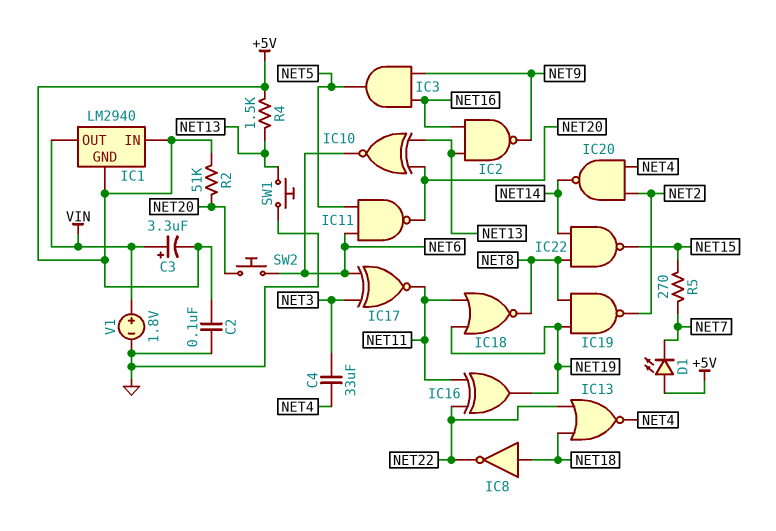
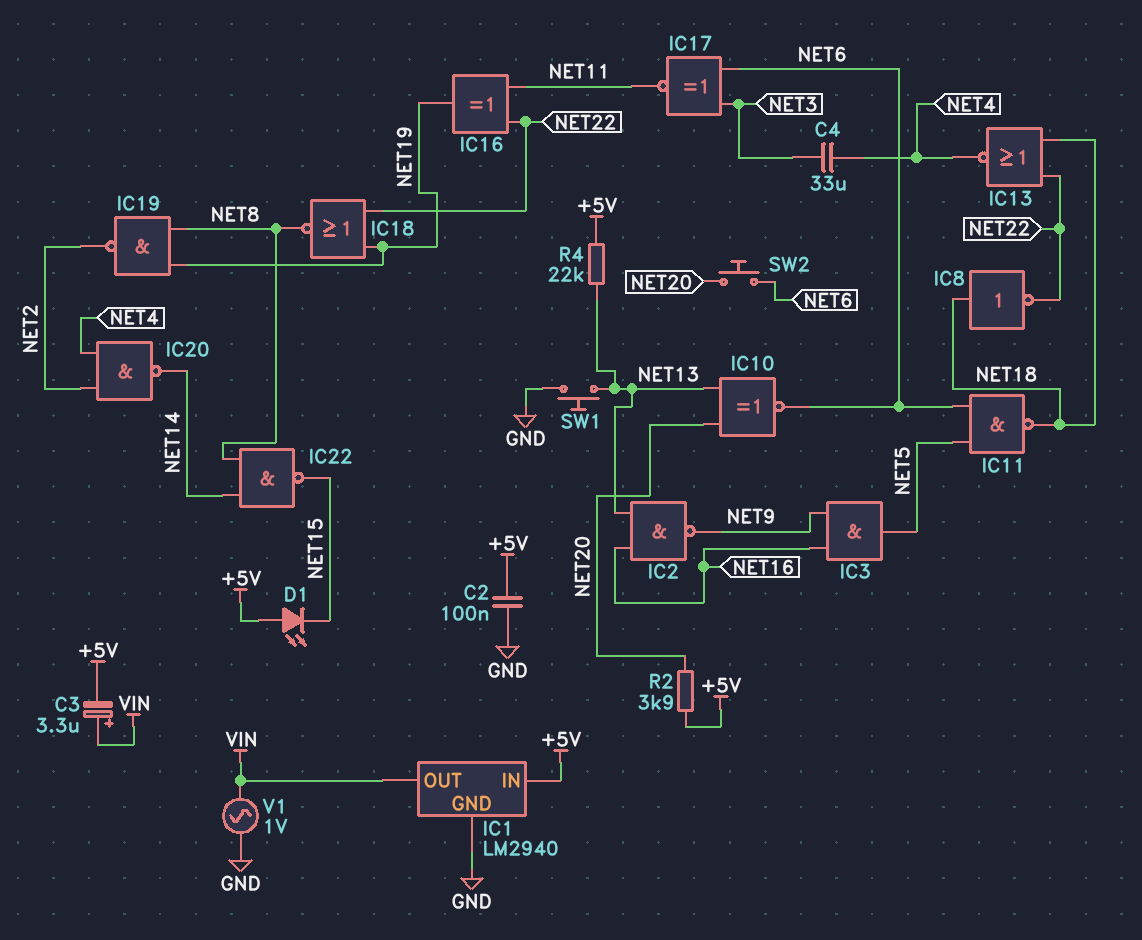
D1: LED (A +5V, K NET7) -> LED (A +5V, K NET15)
IC1 pin GND: +5V -> GND
IC11: NAND (in NET5, in NET6, out NET20) -> NAND (in NET5, in NET6, out NET18)
IC18: NOR (in NET11, in NET19, out NET8) -> NOR (in NET19, in NET22, out NET8)
R2: 51k (+5V, NET20) -> 3.9k (+5V, NET20)
R4: 1.5k (+5V, NET13) -> 22k (+5V, NET13)
R5: 270 (NET7, NET15) -> none
V1: 1.8V (plus VIN, minus GND) -> AC 1V (GND, VIN)

